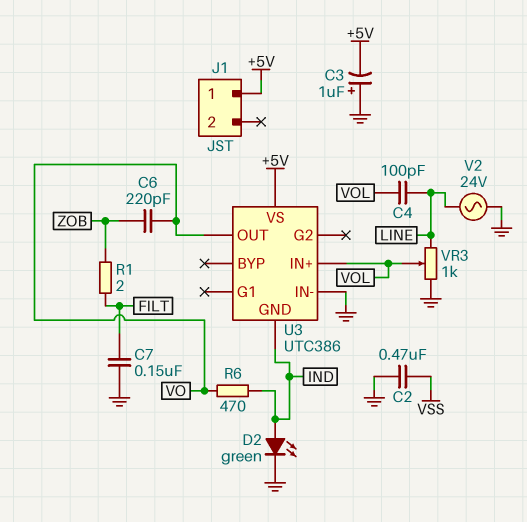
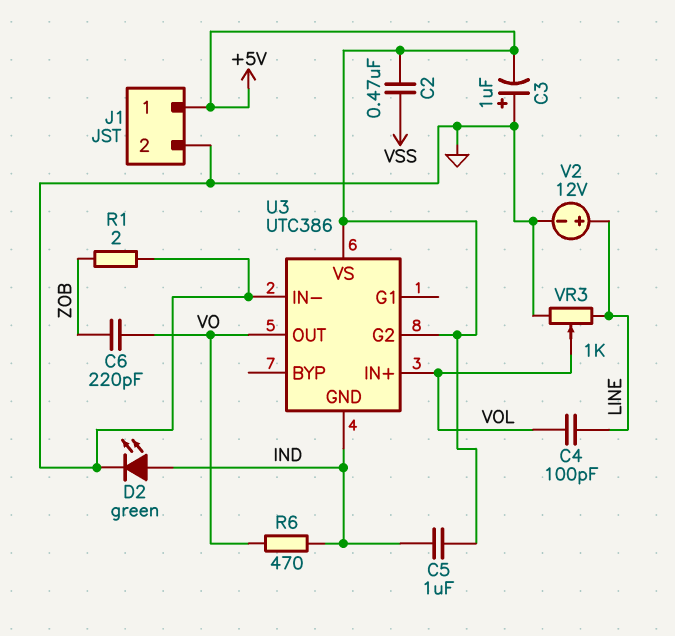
C2: 470nF (GND, VSS) -> 470nF (+5V, VSS)
C5: none -> 1uF (+5V, IND)
C7: 150nF (FILT, GND) -> none
J1 pin 2: none -> GND
R1: 2 (FILT, ZOB) -> 2 (GND, ZOB)
U3 pin G2: none -> +5V
V2: AC 24V (GND, LINE) -> 12V (plus LINE, minus GND)

